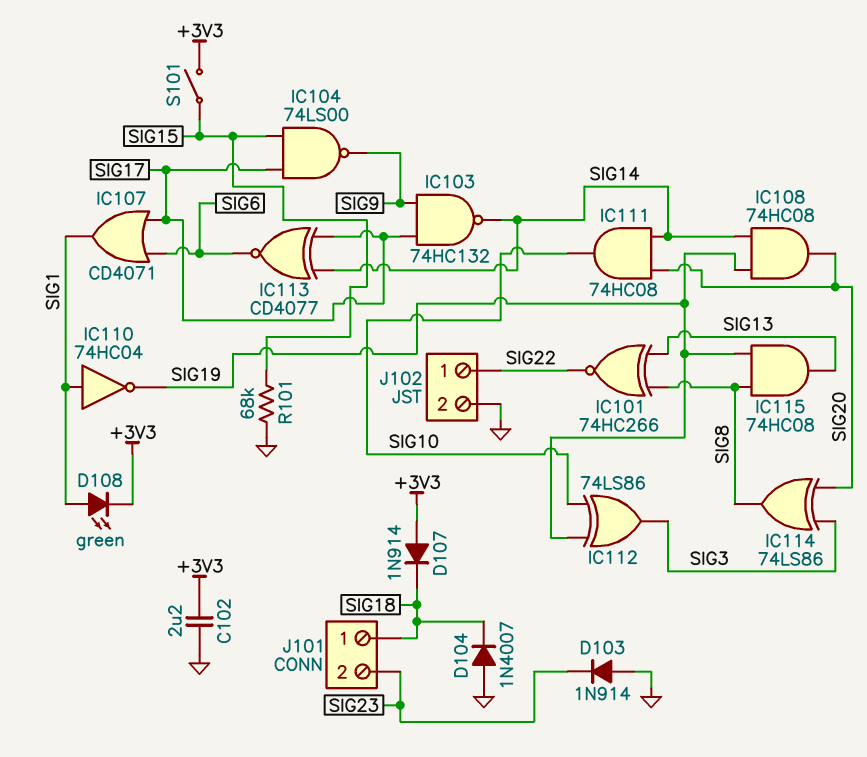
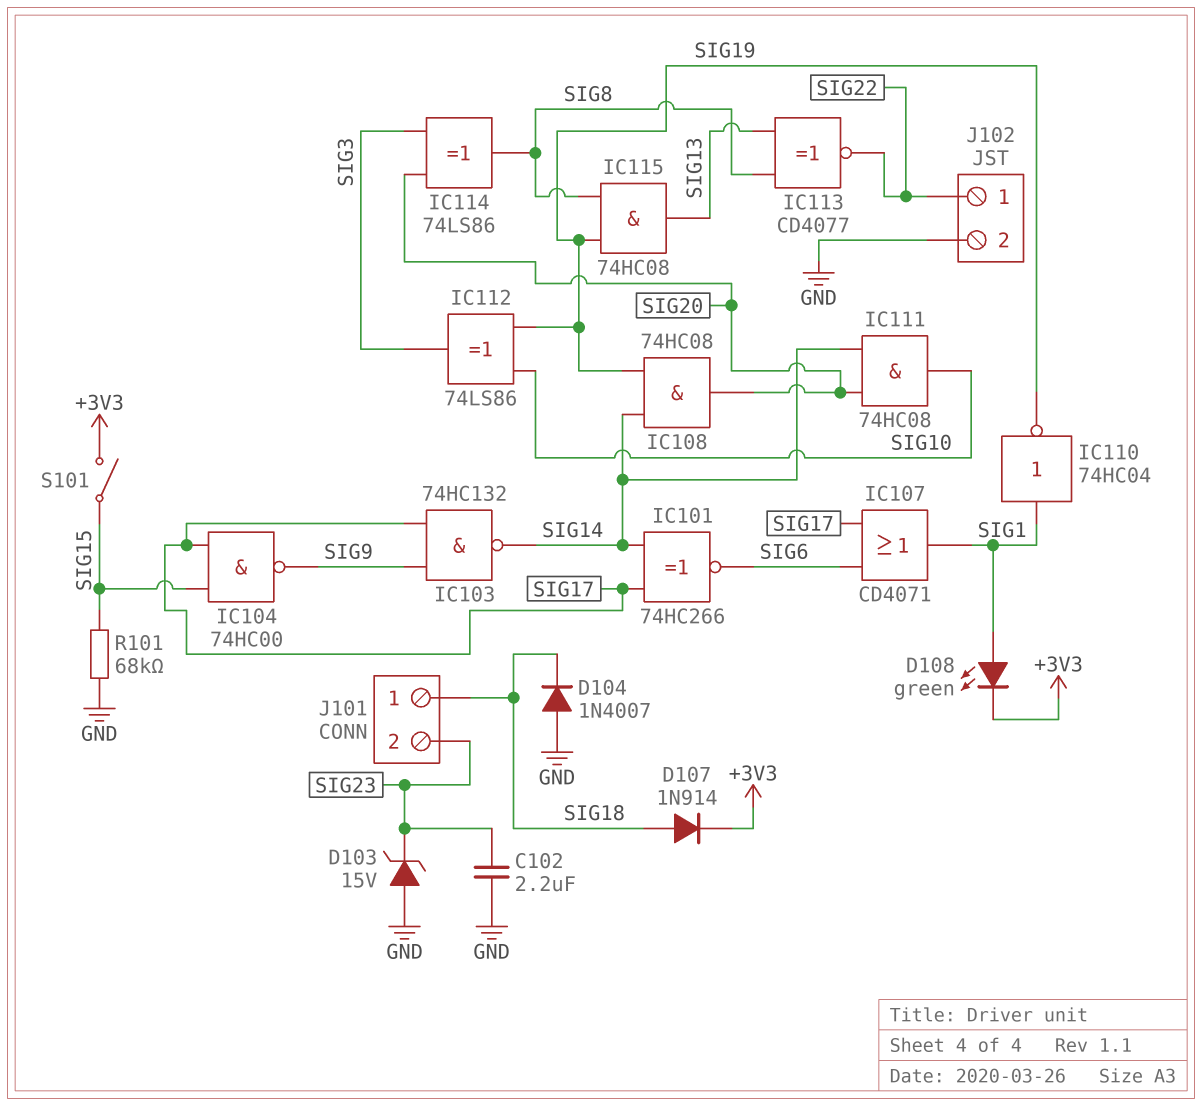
C102: 2.2uF (+3V3, GND) -> 2.2uF (GND, SIG23)
D103: diode 1N914 (A GND, K SIG23) -> zener 15V (A GND, K SIG23)
D107: diode 1N914 (A +3V3, K SIG18) -> diode 1N914 (A SIG18, K +3V3)
IC101: XNOR 74HC266 (in SIG8, in SIG13, out SIG22) -> XNOR 74HC266 (in SIG14, in SIG17, out SIG6)
IC104: NAND 74LS00 (in SIG15, in SIG17, out SIG9) -> NAND 74HC00 (in SIG15, in SIG17, out SIG9)
IC113: XNOR CD4077 (in SIG14, in SIG17, out SIG6) -> XNOR CD4077 (in SIG8, in SIG13, out SIG22)

